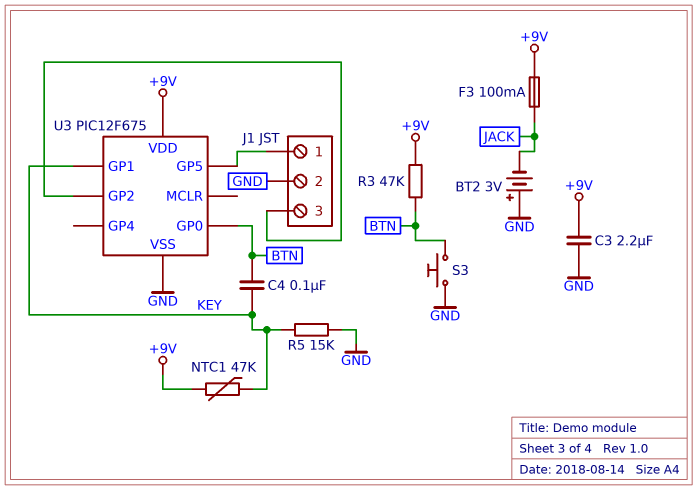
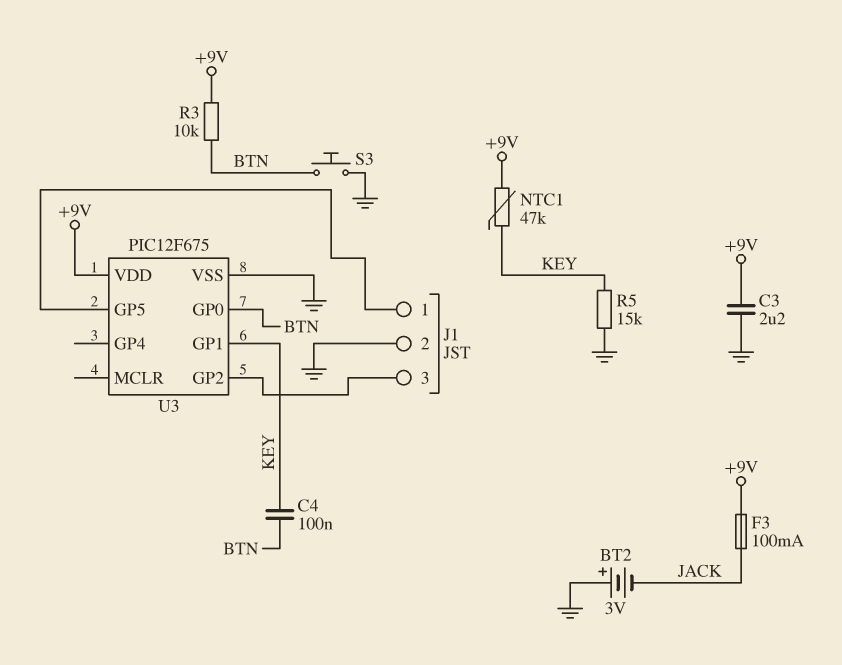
R3: 47k (+9V, BTN) -> 10k (+9V, BTN)

